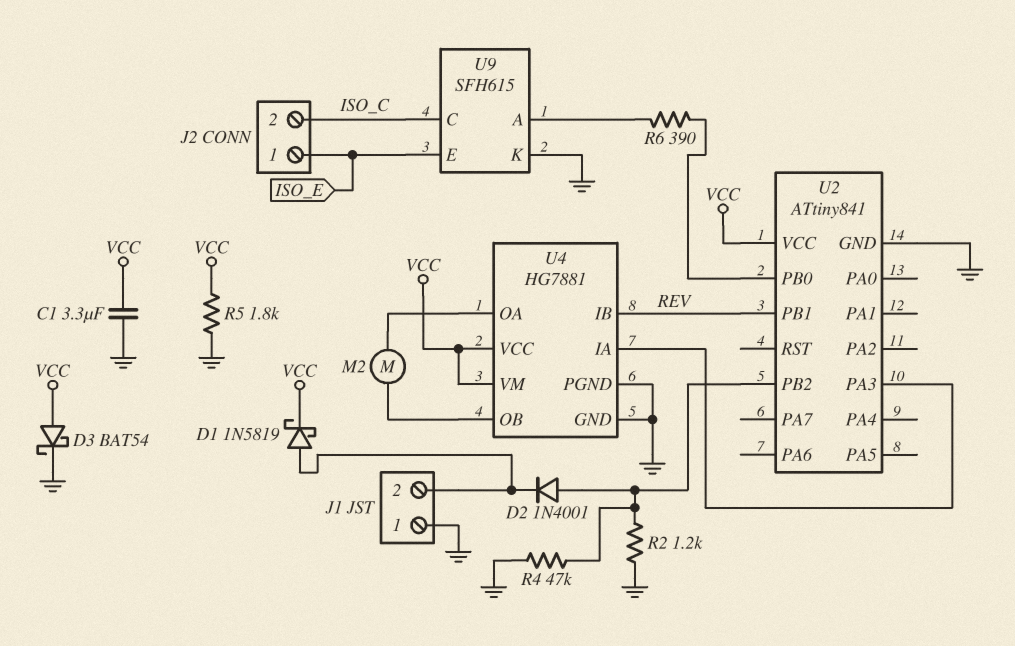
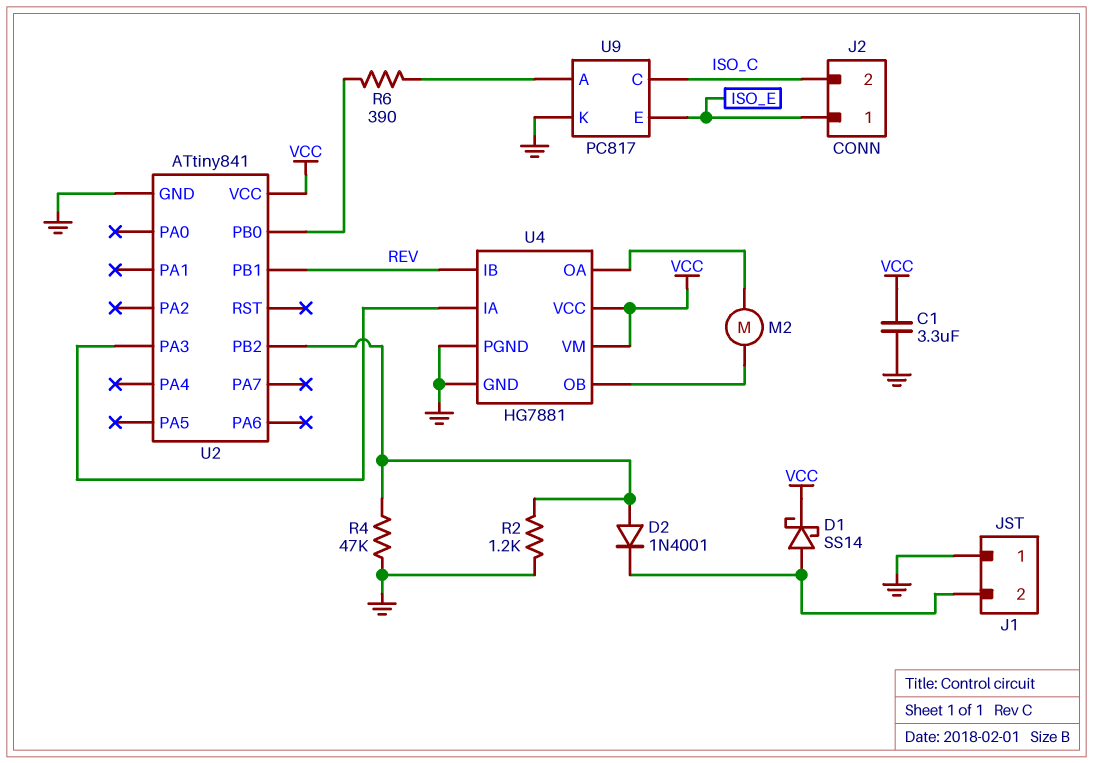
D1: schottky 1N5819 (A J1/2, K VCC) -> schottky SS14 (A J1/2, K VCC)
D3: schottky BAT54 (A VCC, K GND) -> none
R5: 1.8k (GND, VCC) -> none
U9: SFH615 -> PC817

